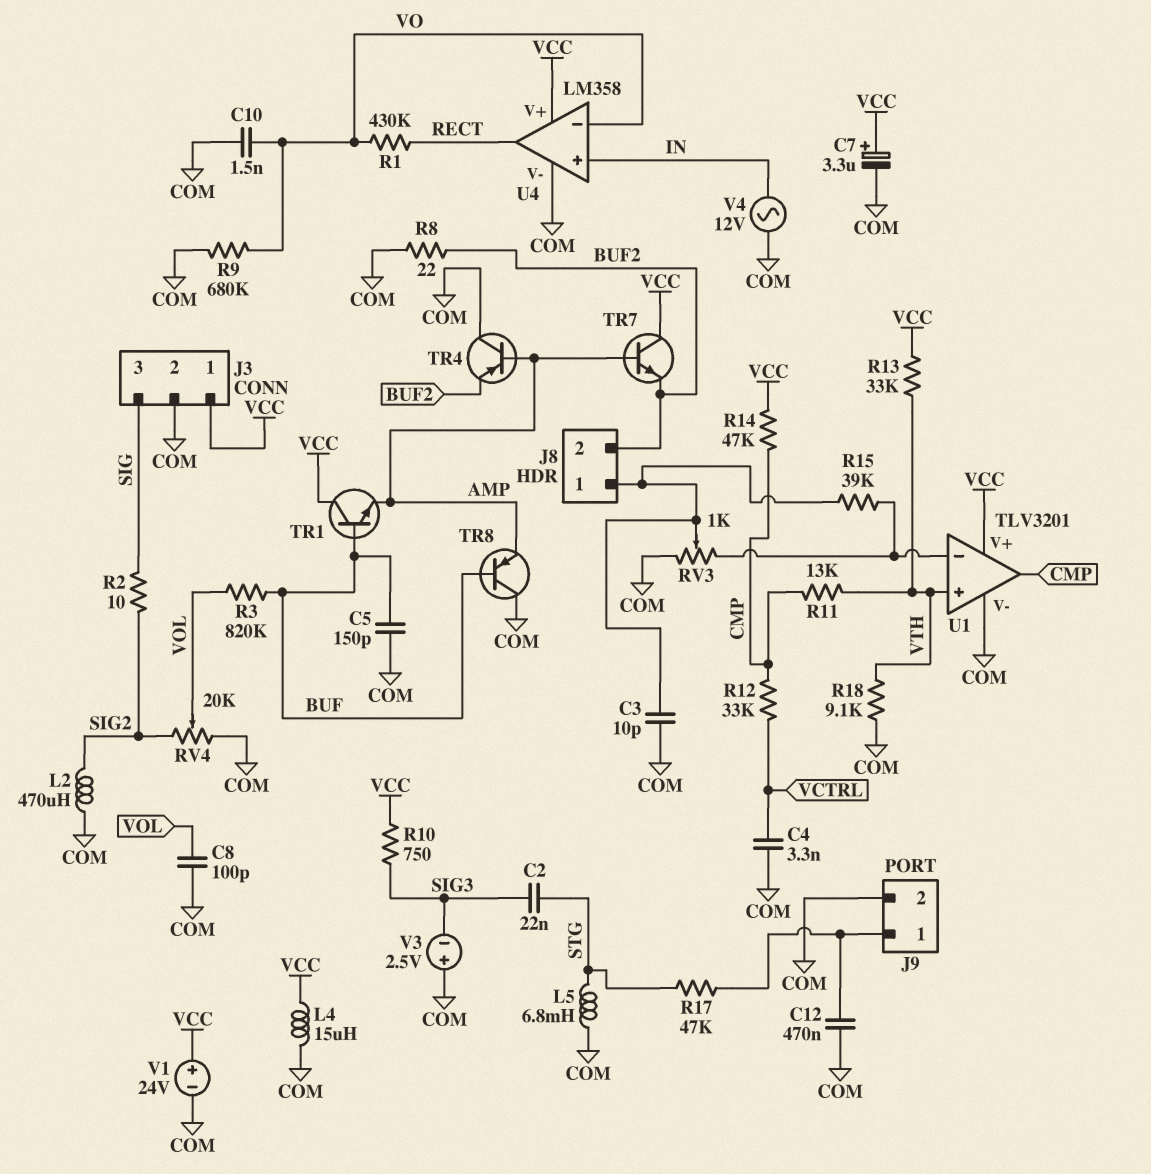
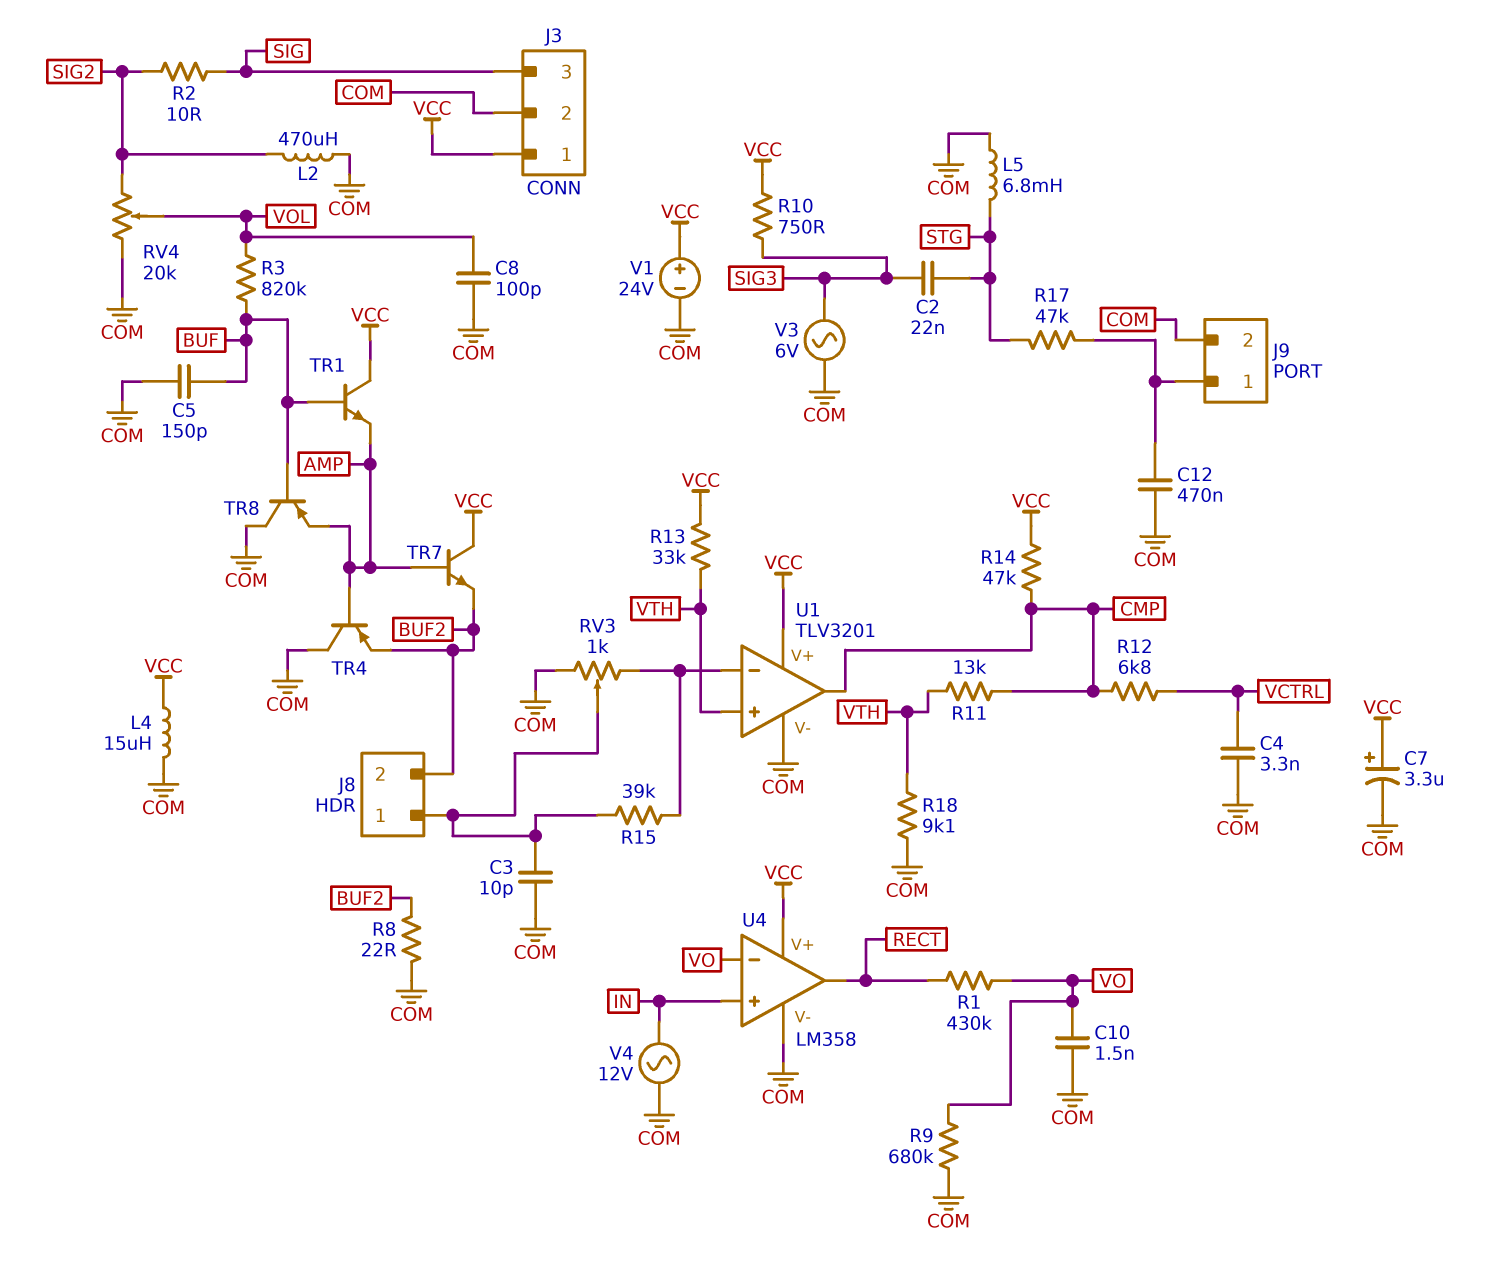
R12: 33k (CMP, VCTRL) -> 6.8k (CMP, VCTRL)
V3: 2.5V (plus COM, minus SIG3) -> AC 6V (COM, SIG3)

